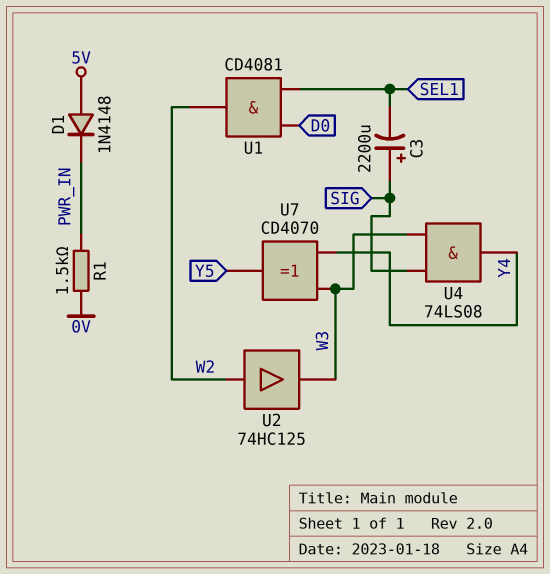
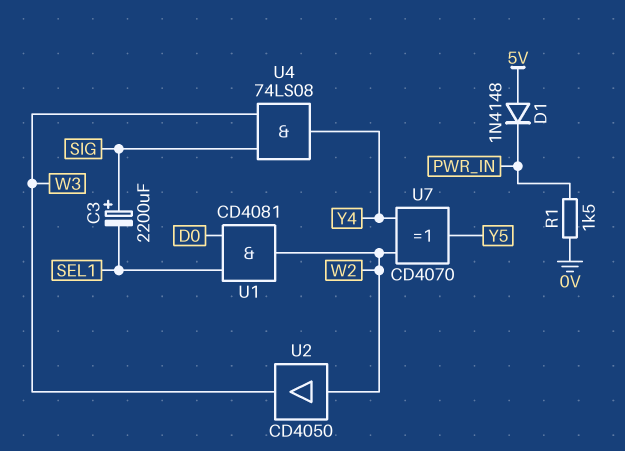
U2: buffer 74HC125 (in W2, out W3) -> buffer CD4050 (in W2, out W3)
U7: XOR CD4070 (in W3, in Y4, out Y5) -> XOR CD4070 (in W2, in Y4, out Y5)

